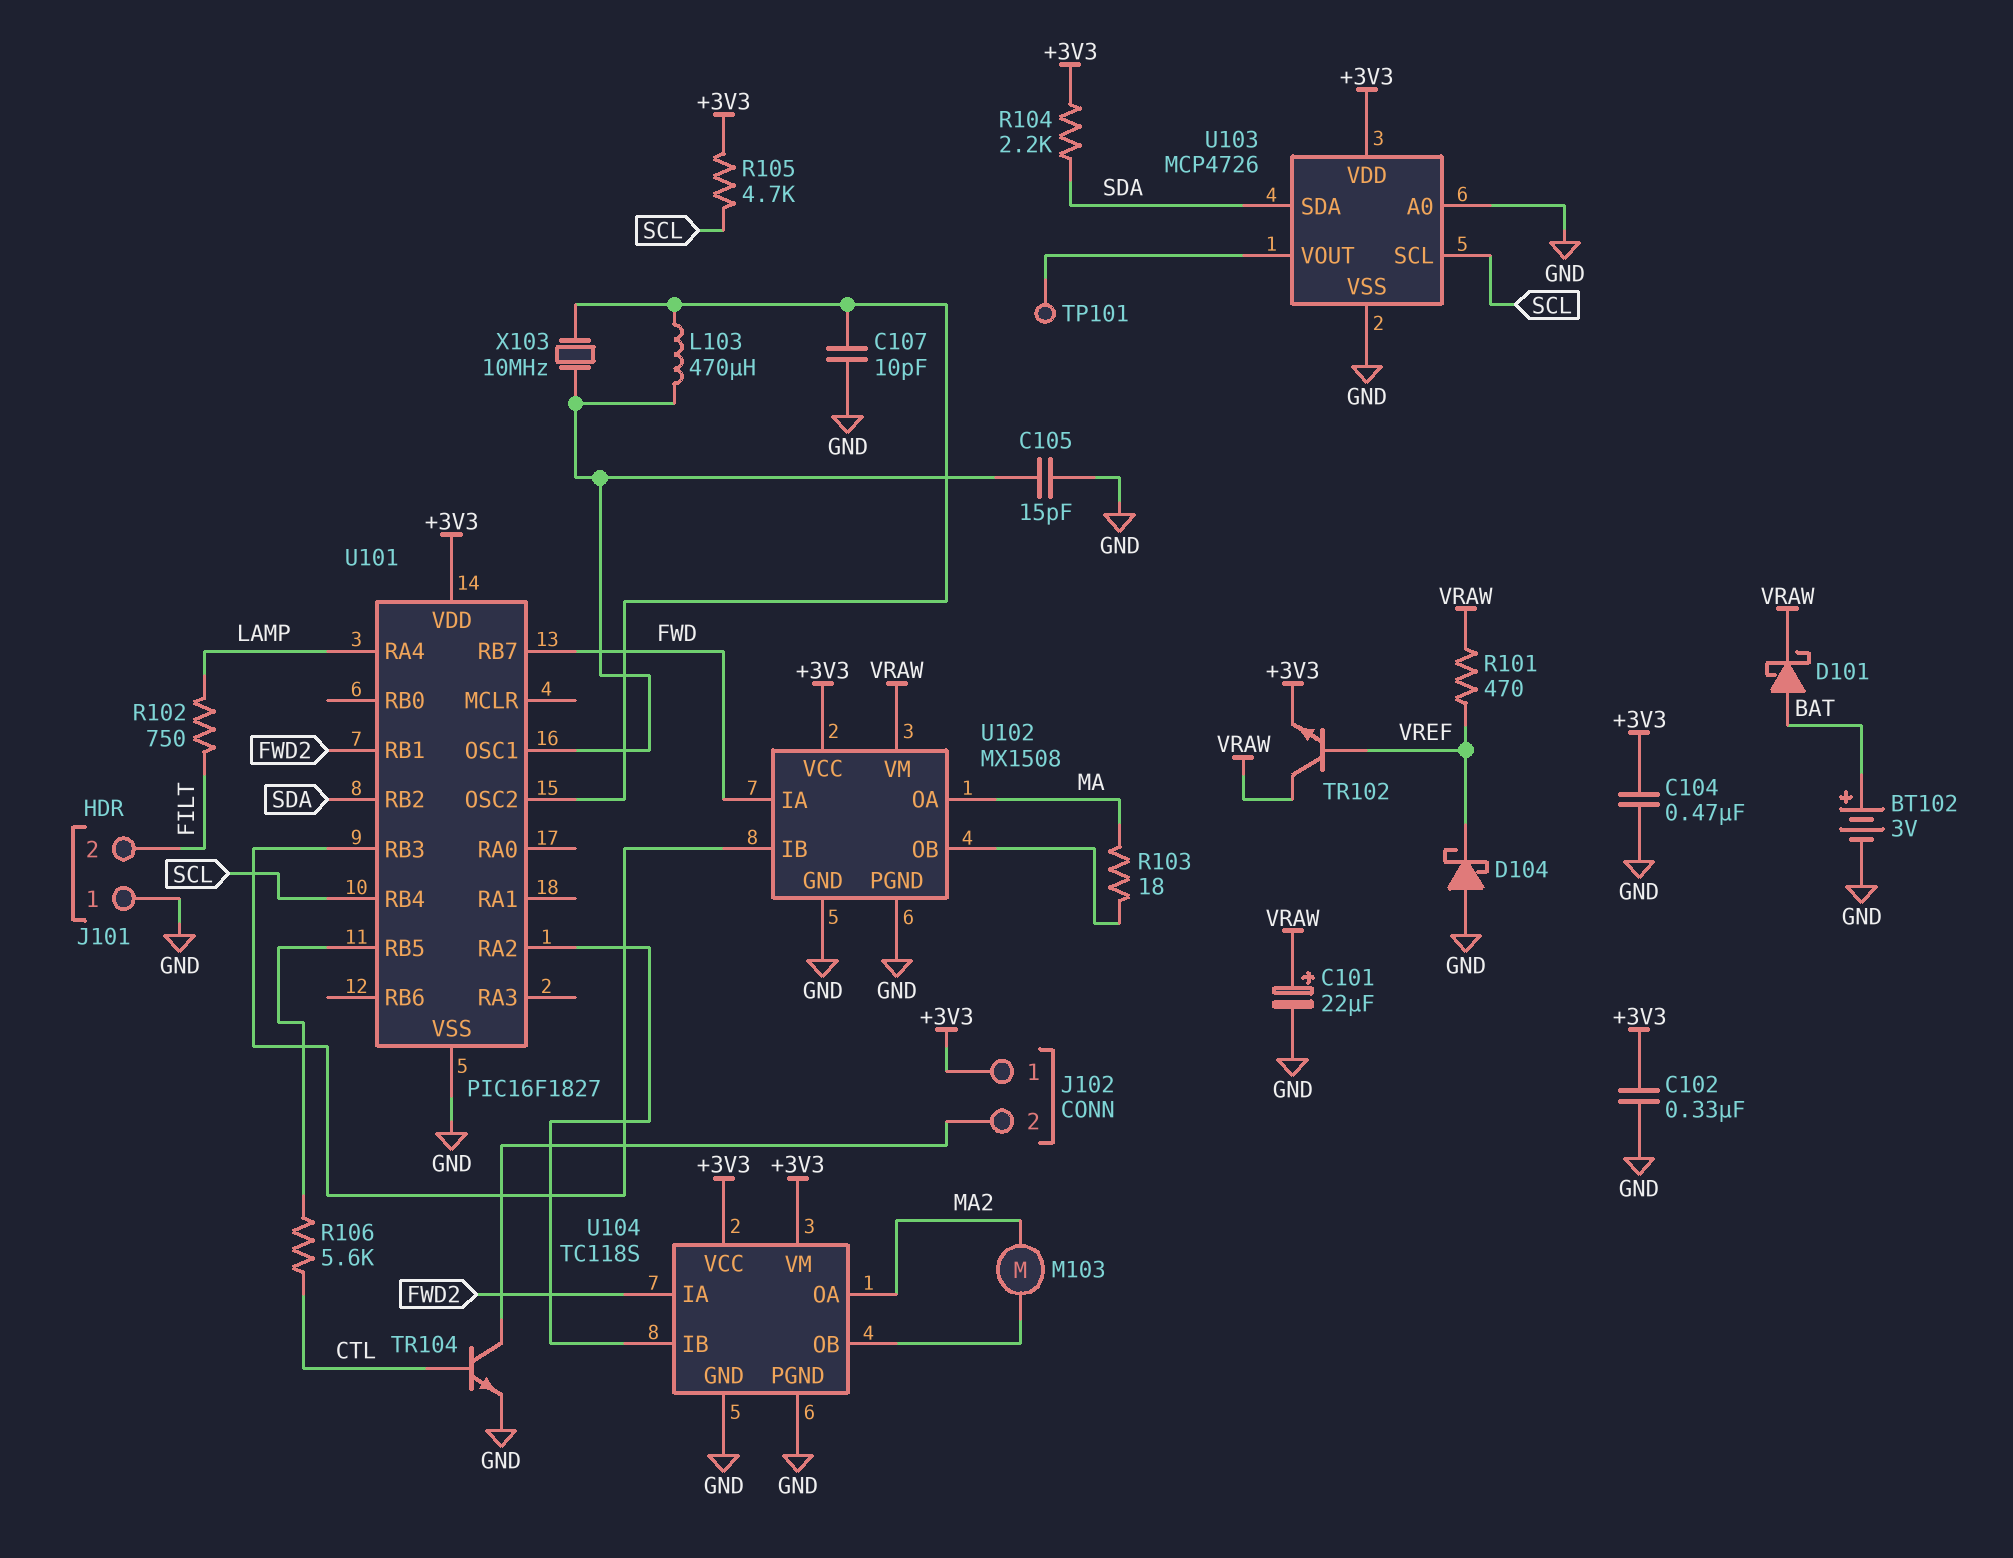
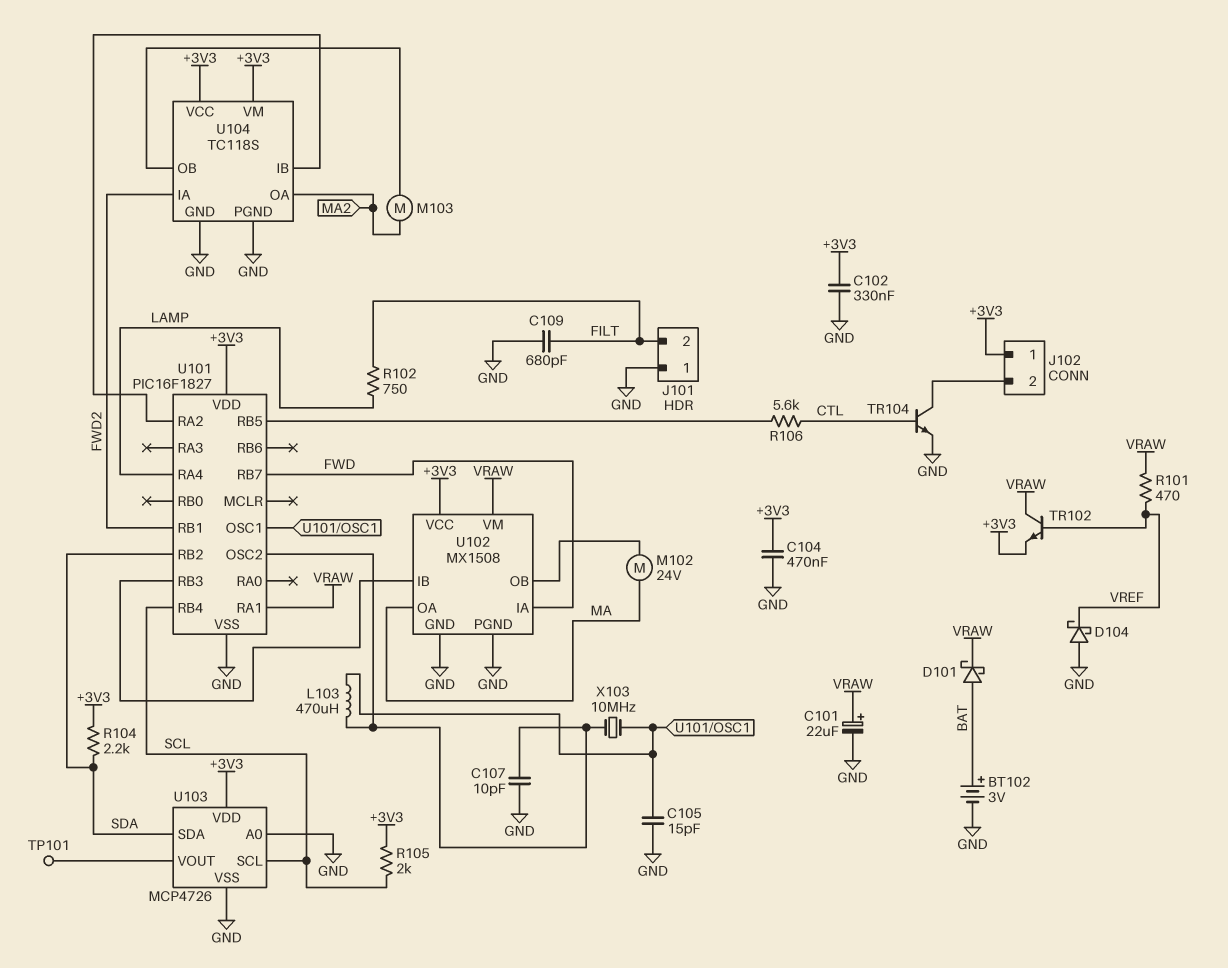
C109: none -> 680pF (FILT, GND)
M102: none -> motor 24V (MA, U102/OB)
R103: 18 (MA, U102/OB) -> none
R105: 4.7k (+3V3, SCL) -> 2k (+3V3, SCL)
U101 pin RA1: none -> VRAW

